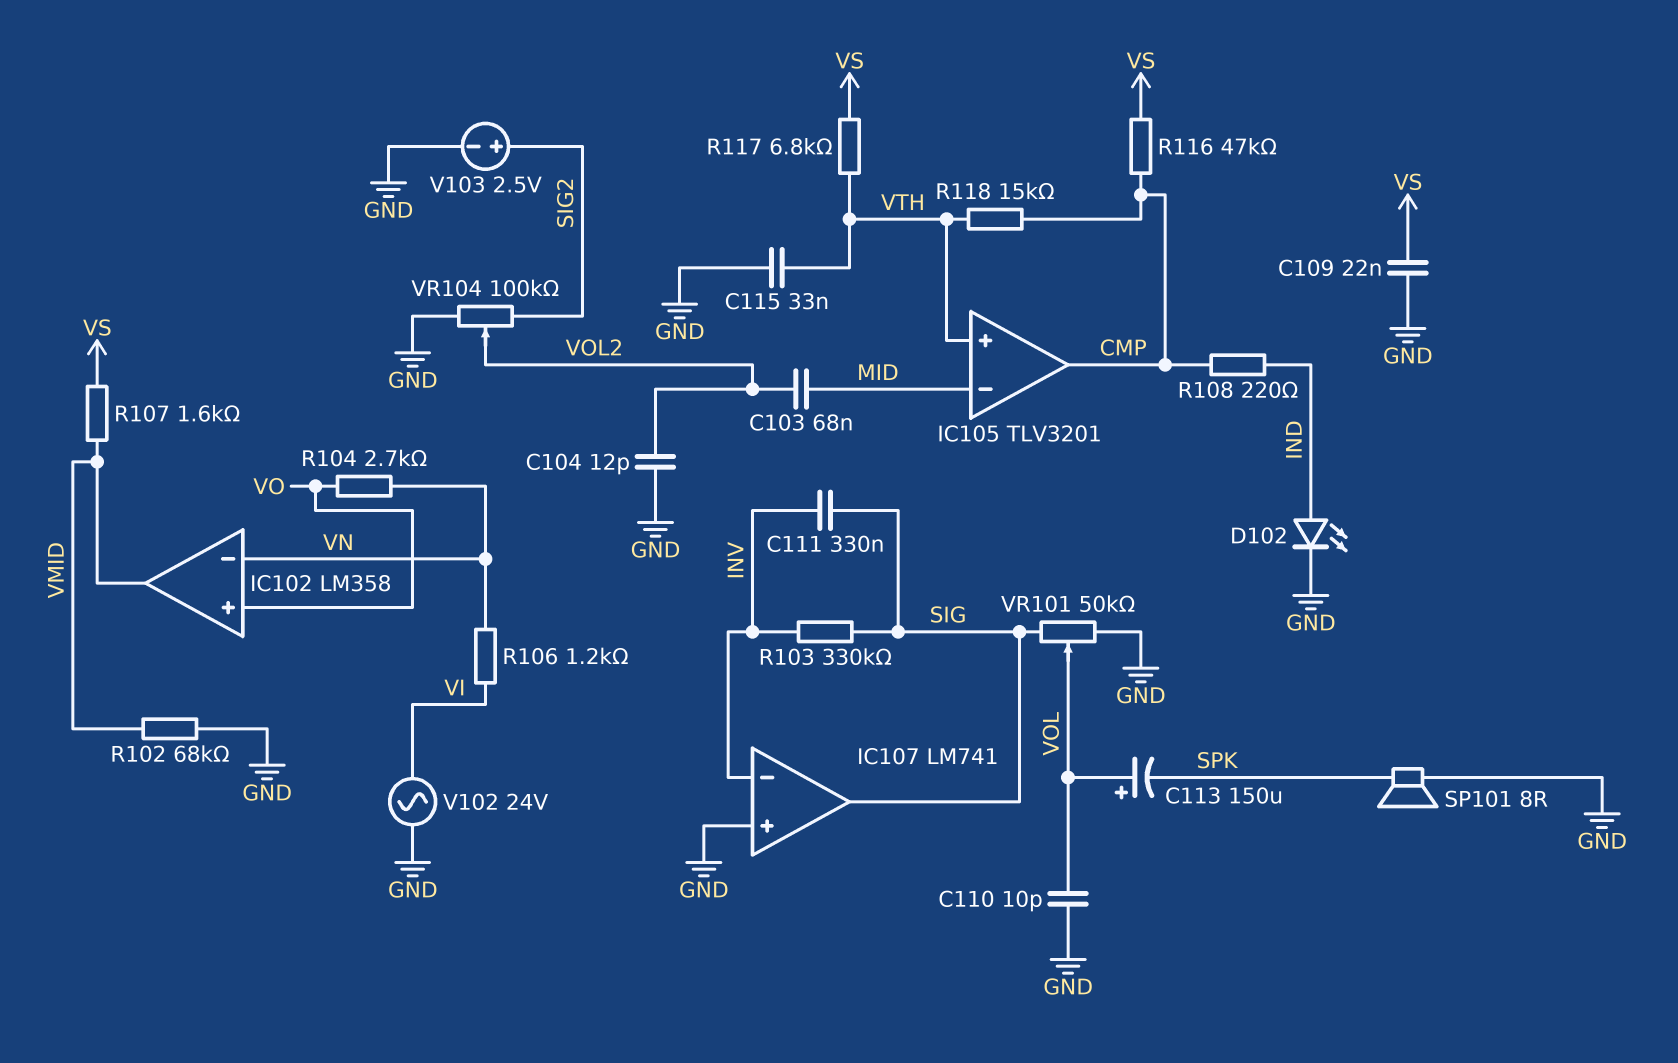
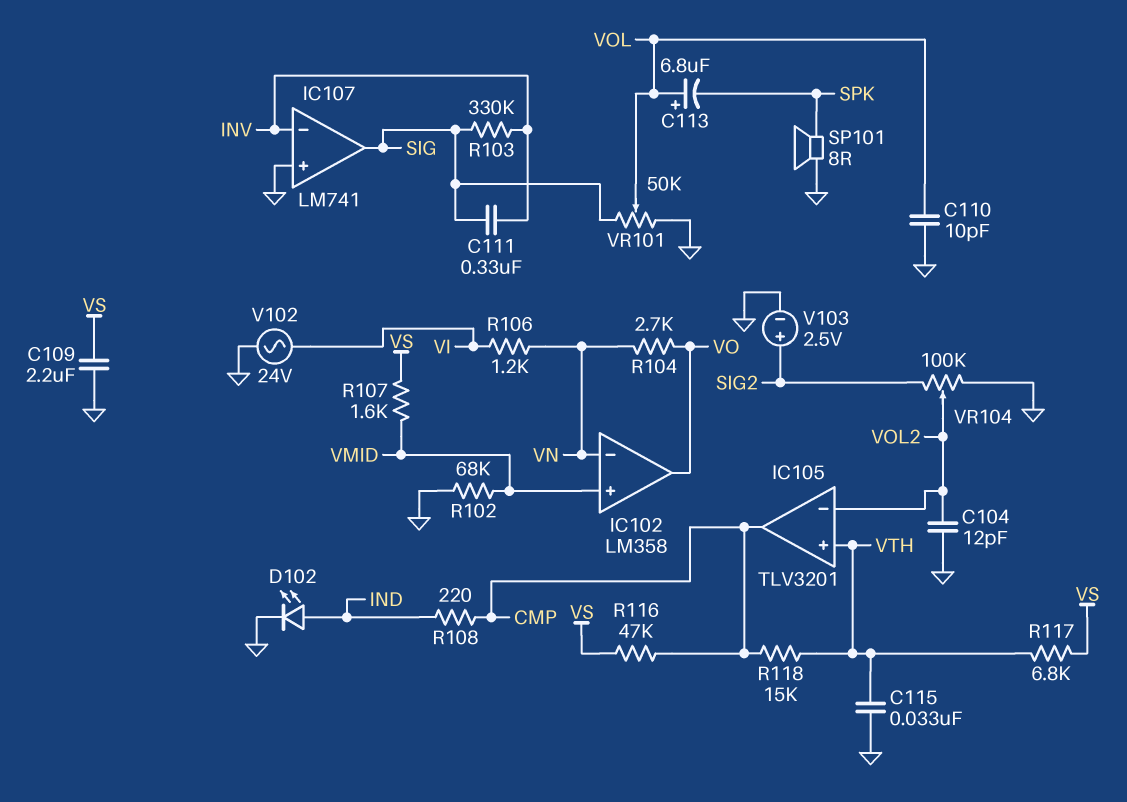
C103: 68nF (MID, VOL2) -> none
C109: 22nF (GND, VS) -> 2.2uF (GND, VS)
C113: 150uF (plus VOL, minus SPK) -> 6.8uF (plus VOL, minus SPK)
IC102 pin in+: VO -> VMID
IC102 pin out: VMID -> VO
IC105 pin in-: MID -> VOL2

